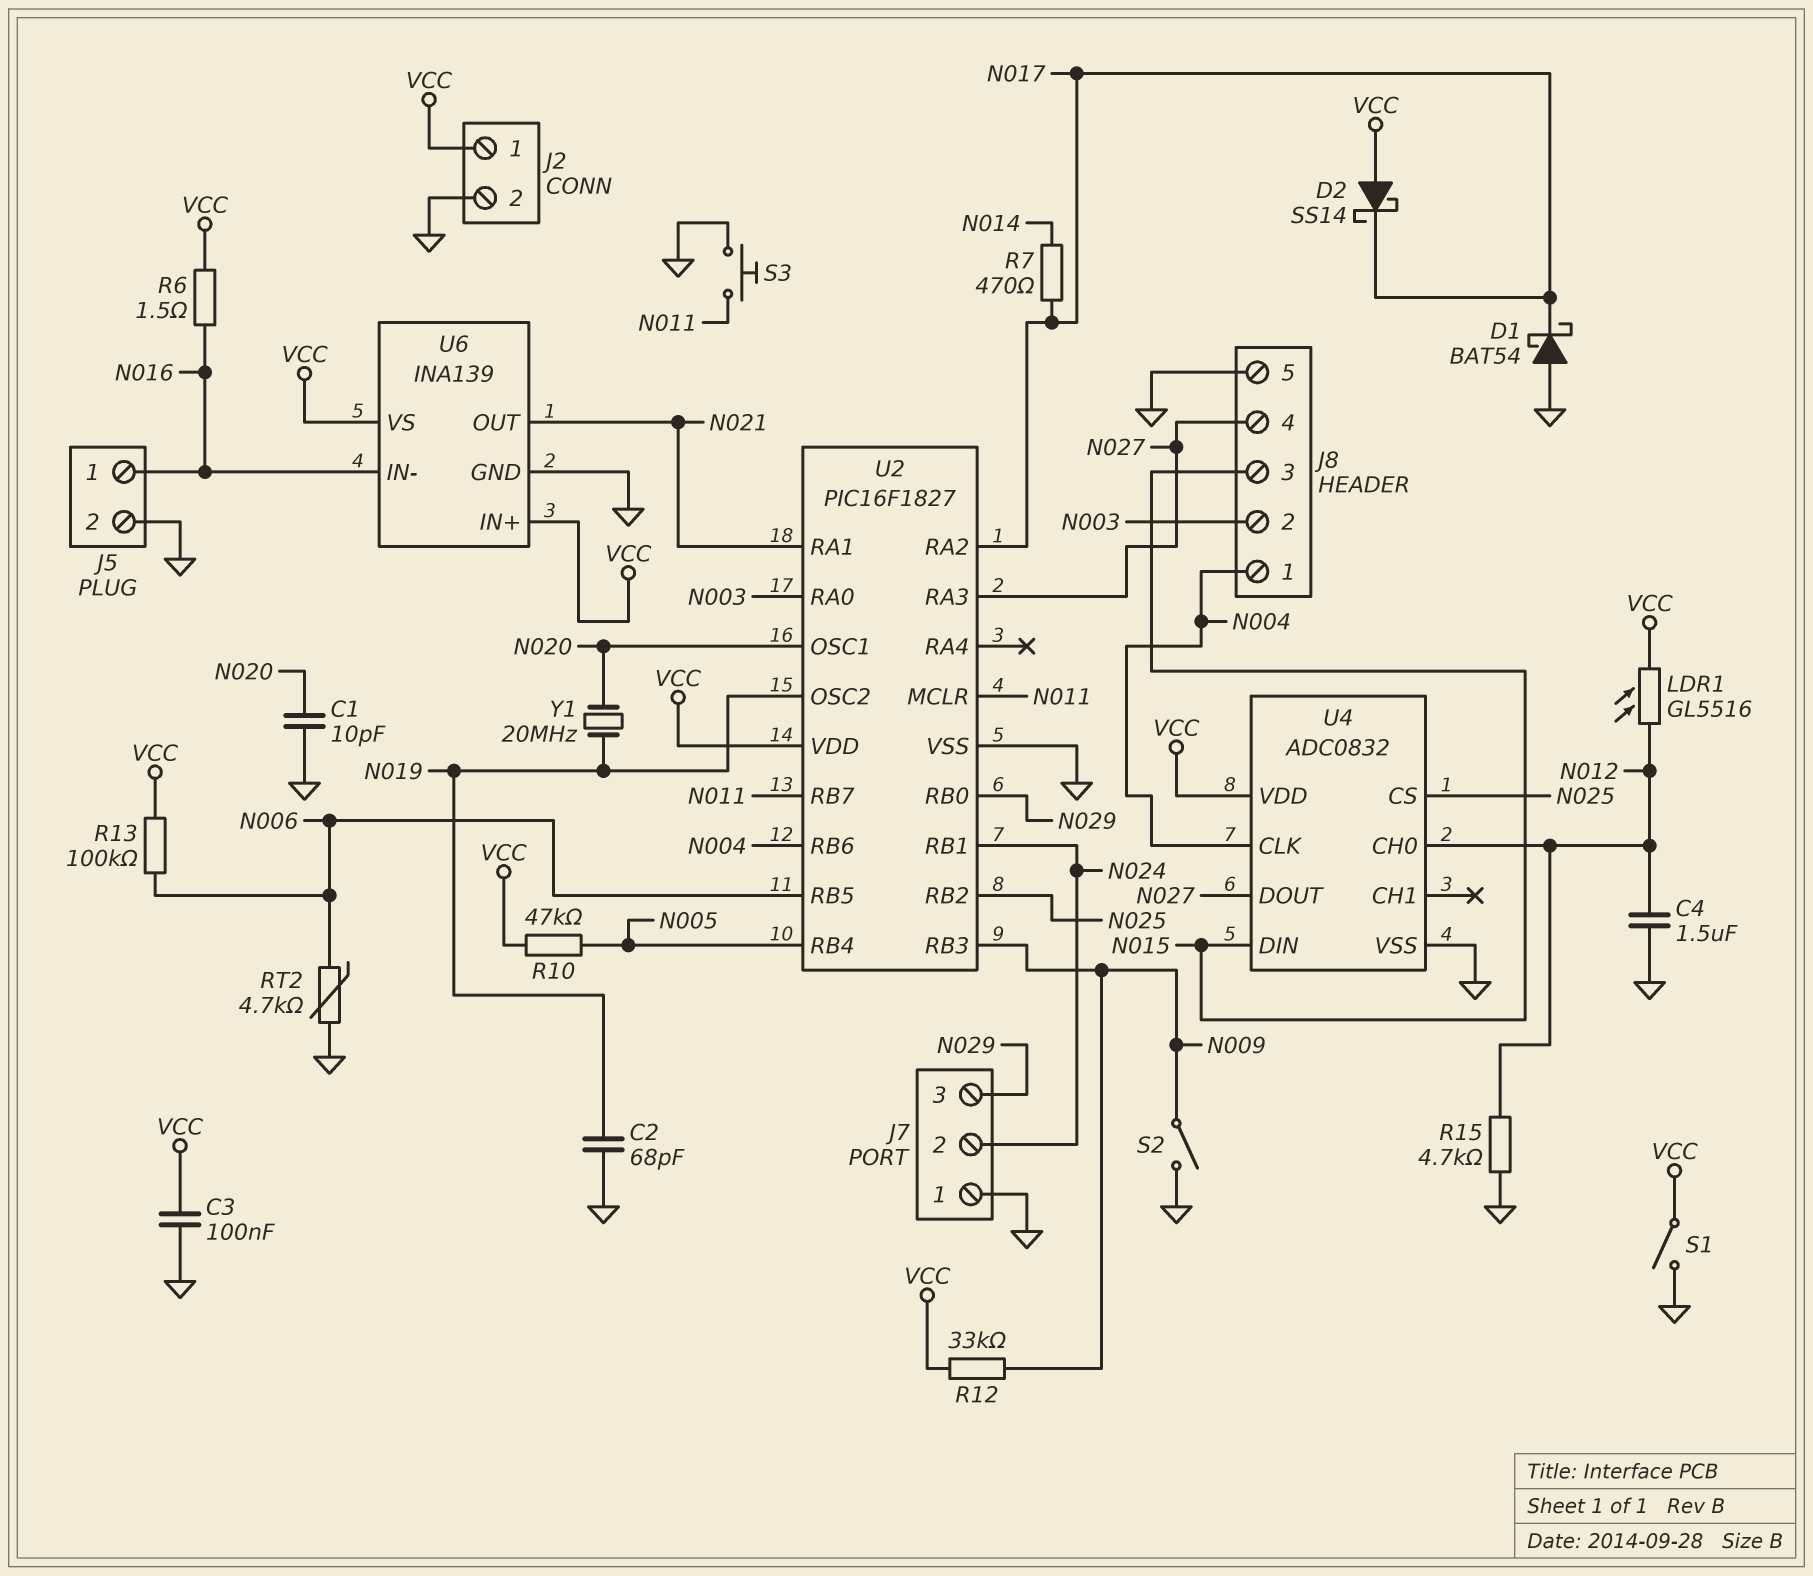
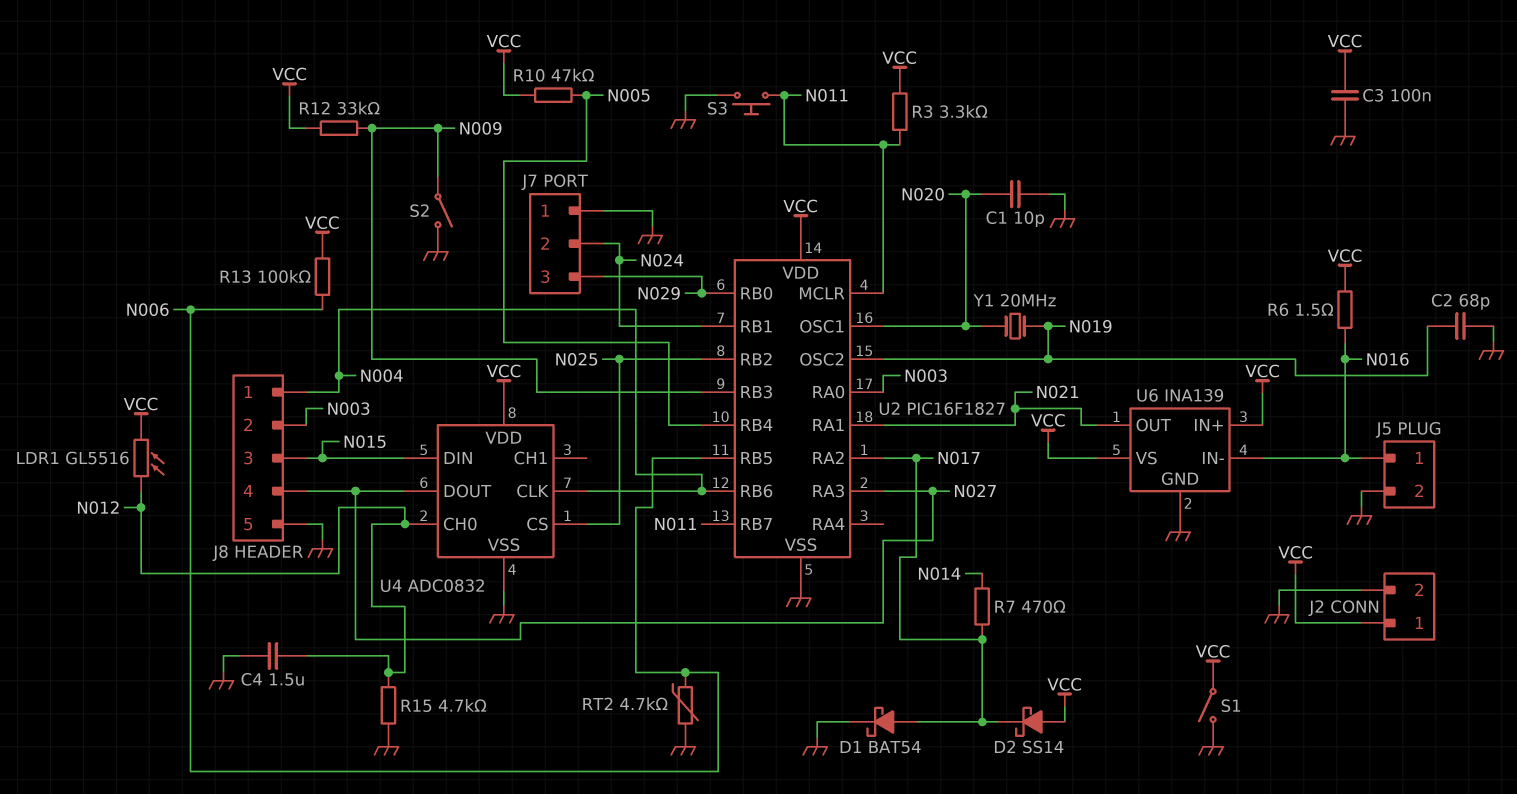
D1: schottky BAT54 (A GND, K N017) -> schottky BAT54 (A N017, K GND)
R3: none -> 3.3k (N011, VCC)

